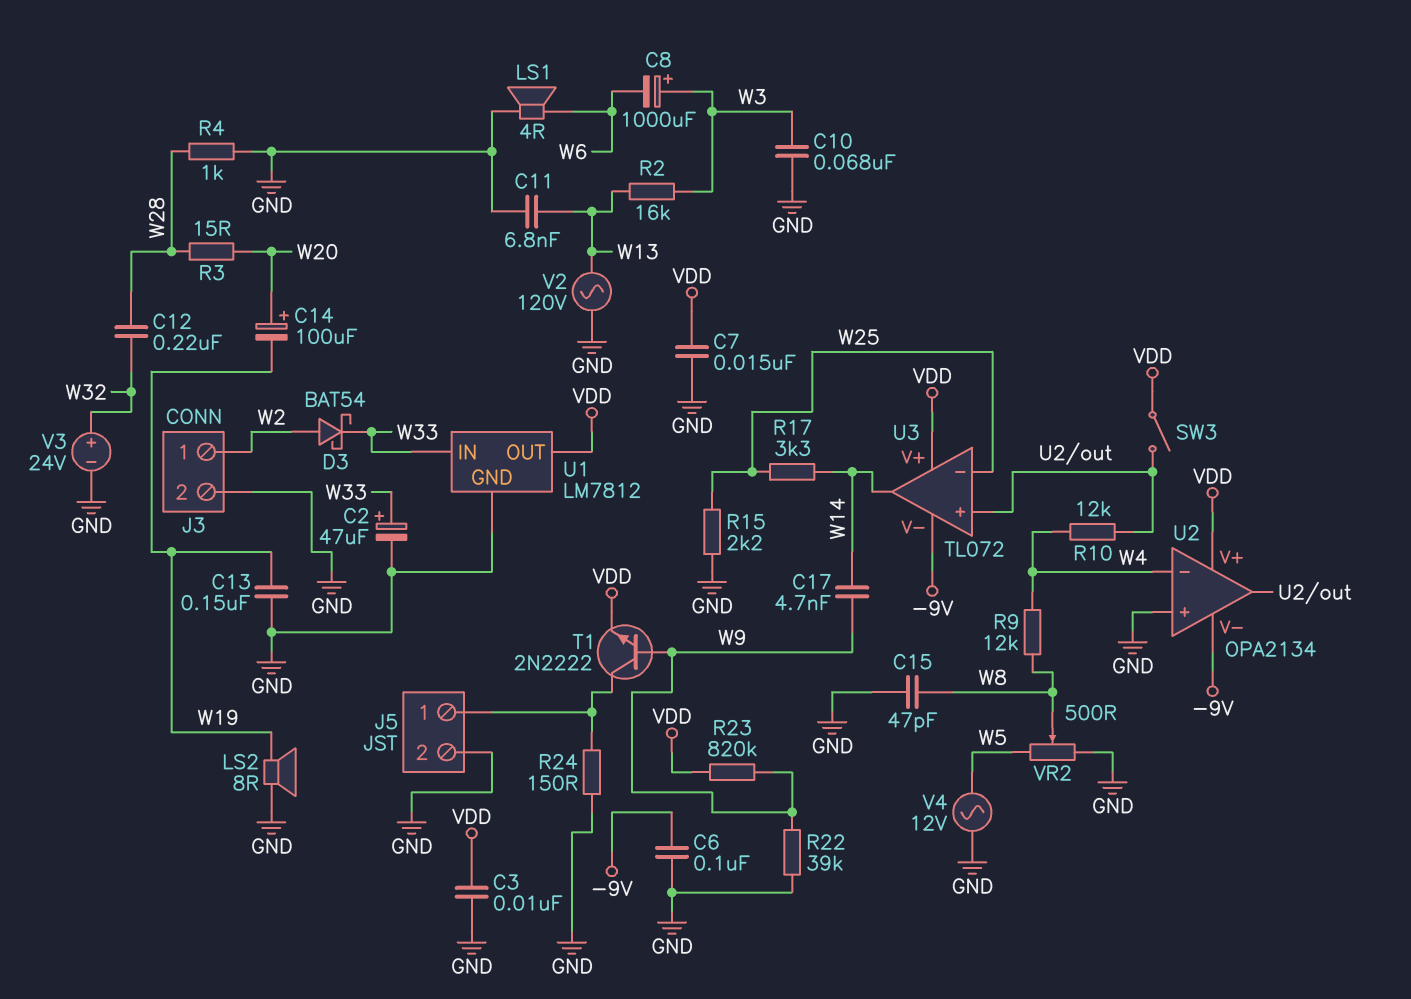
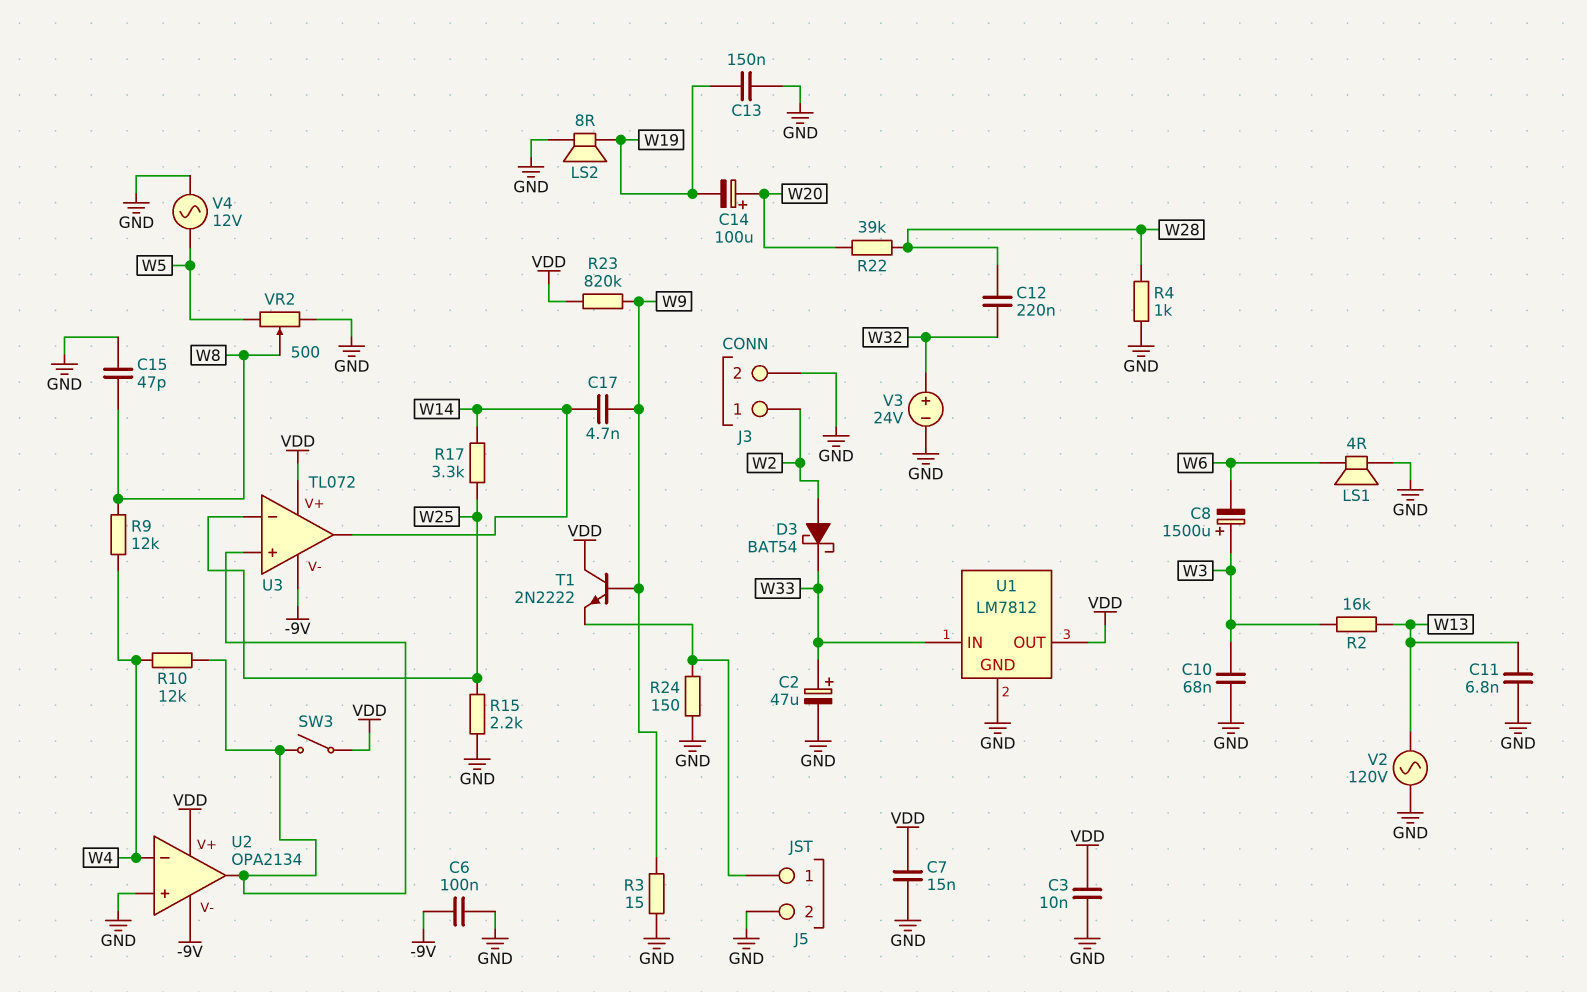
C8: 1000uF (plus W3, minus W6) -> 1500uF (plus W3, minus W6)
R3: 15 (W20, W28) -> 15 (GND, W9)
R22: 39k (GND, W9) -> 39k (W20, W28)
T1: NPN 2N2222 (B W9, C J5/1, E VDD) -> NPN 2N2222 (B W9, C VDD, E J5/1)

